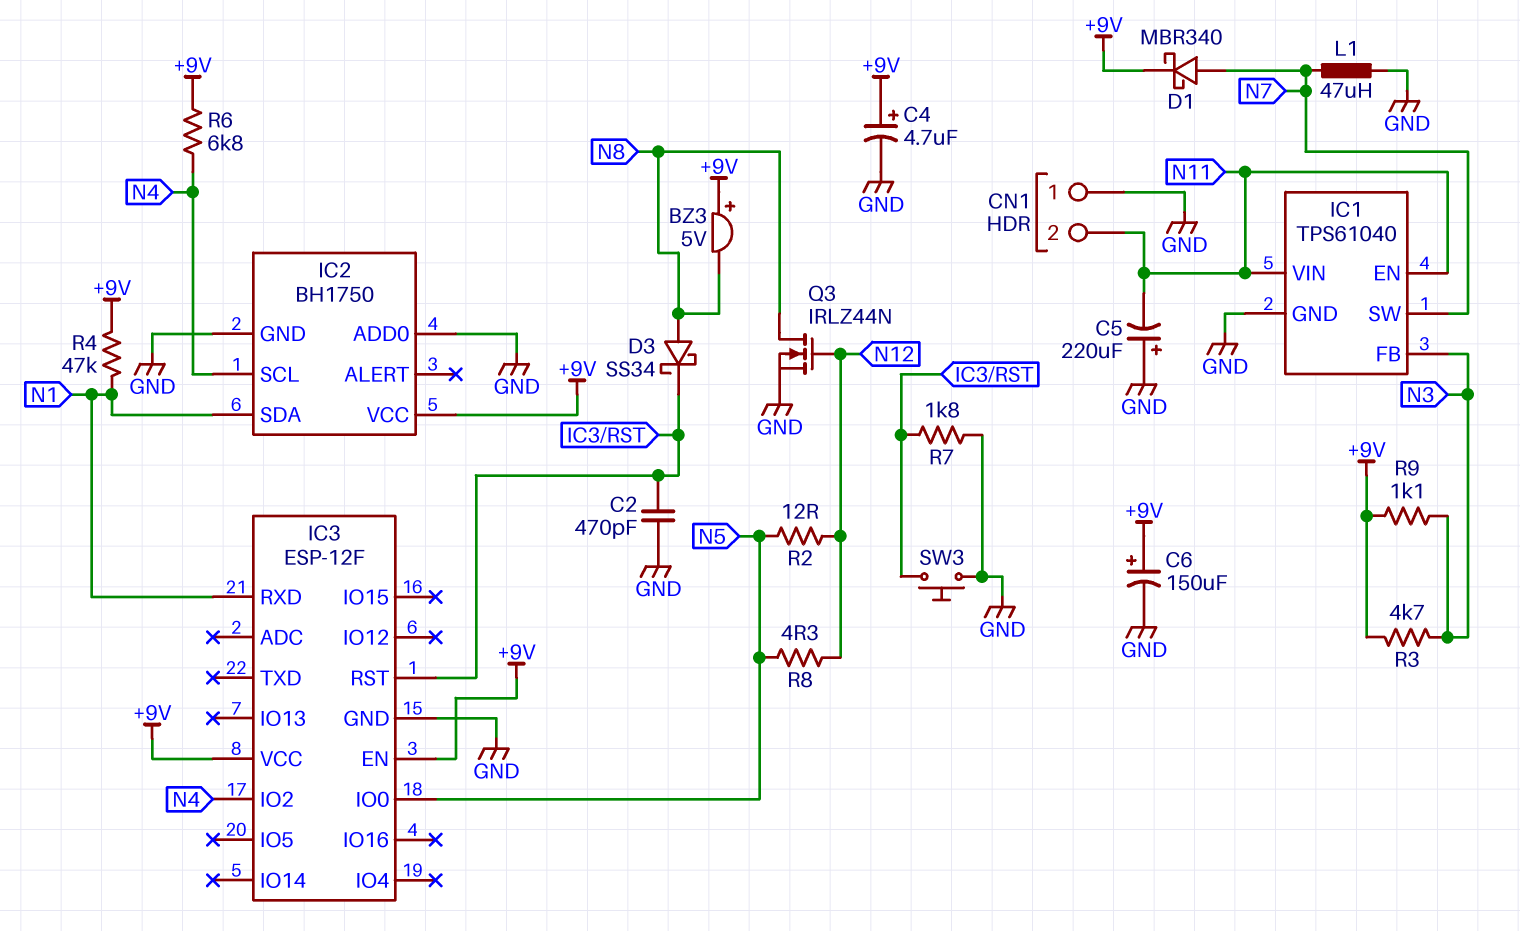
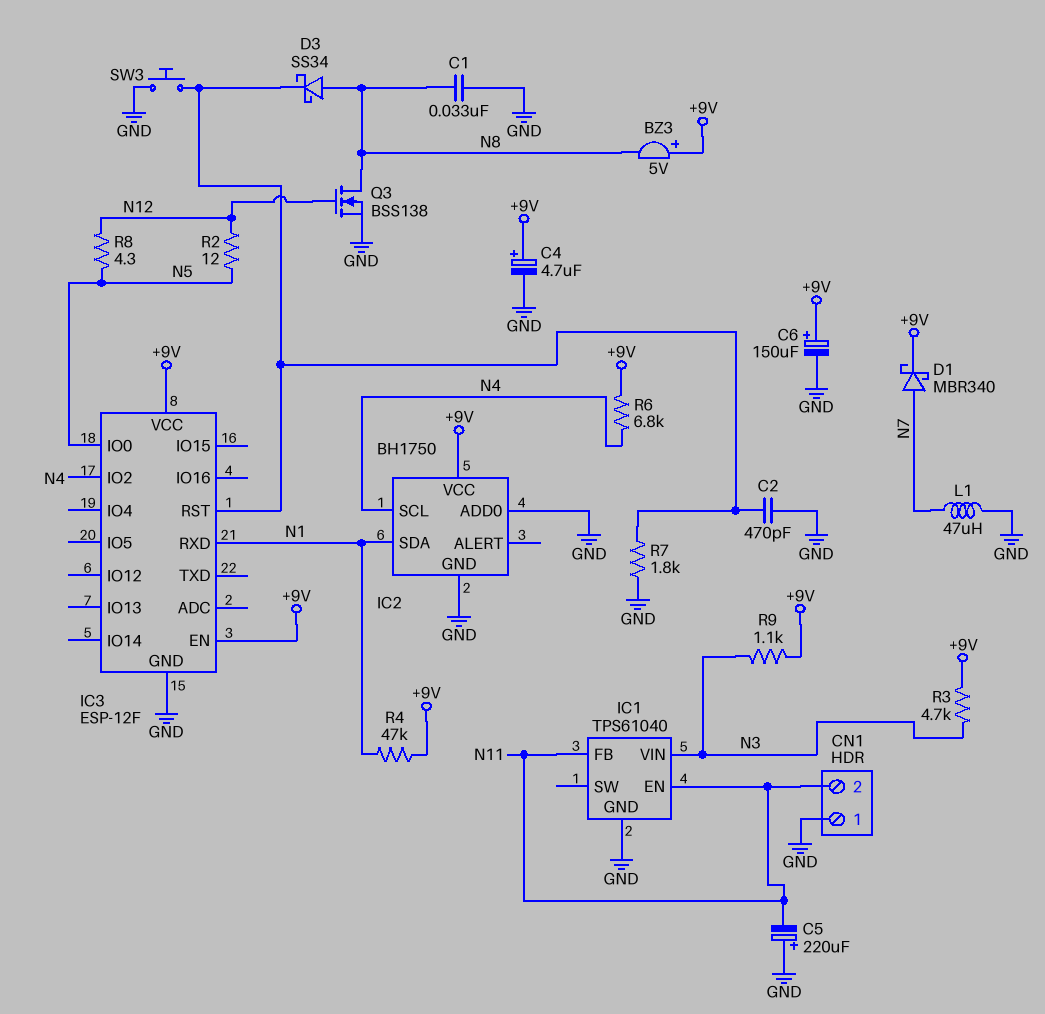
C1: none -> 33nF (GND, N8)
IC1 pin FB: N3 -> N11
IC1 pin SW: N7 -> none
IC1 pin VIN: N11 -> N3
Q3: NMOS IRLZ44N (G N12, D N8, S GND) -> NMOS BSS138 (G N12, D N8, S GND)

